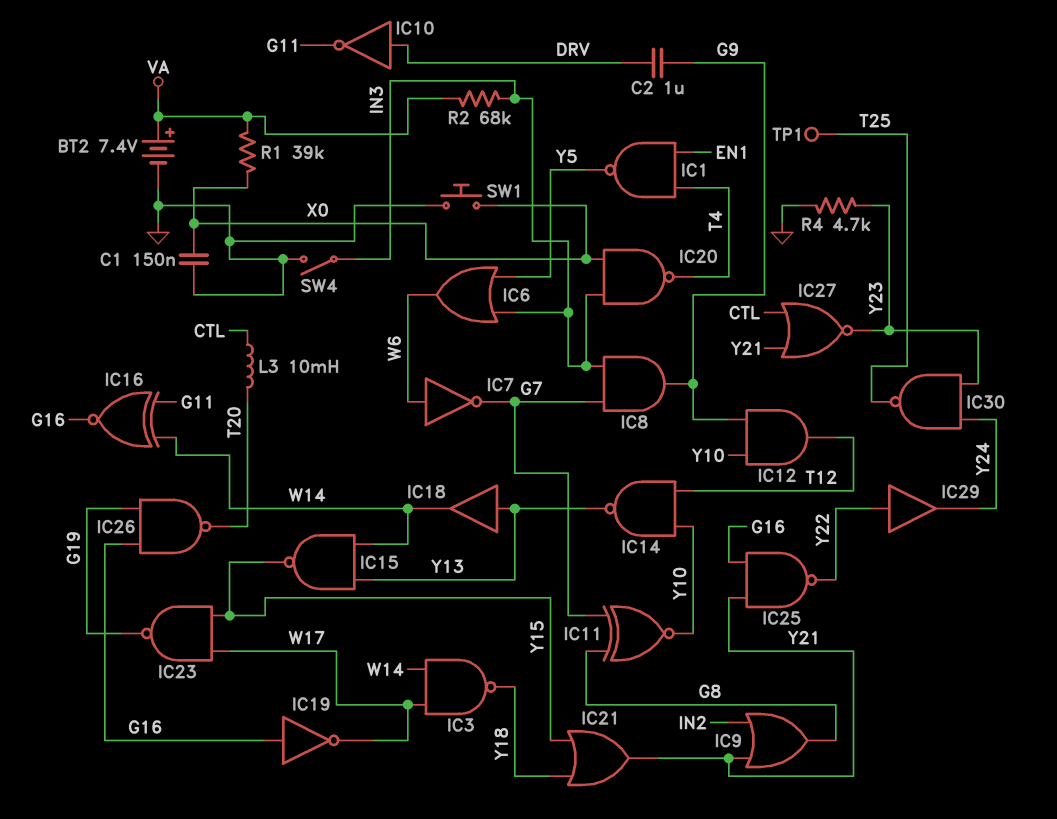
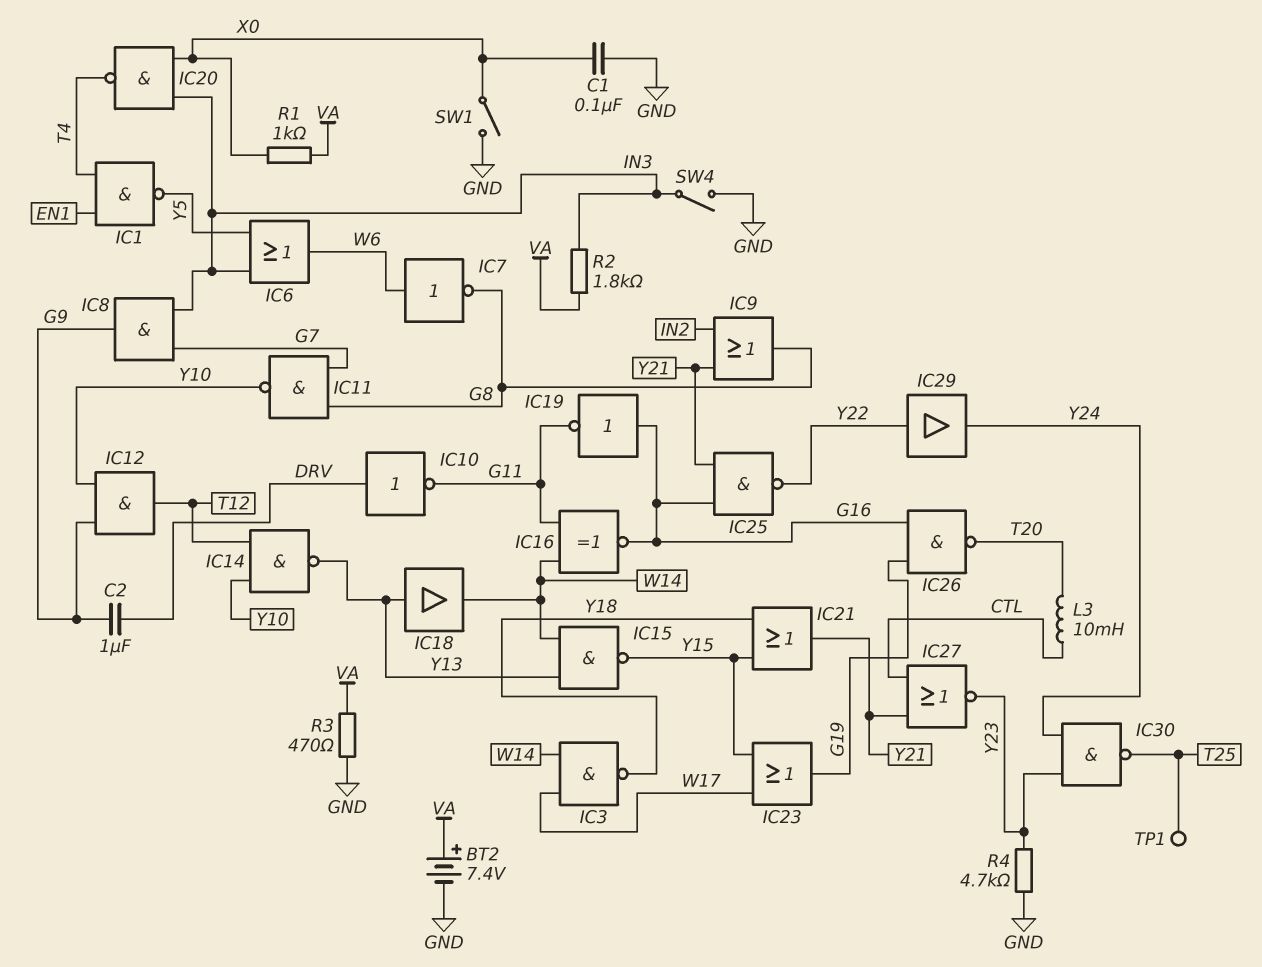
C1: 150nF (GND, X0) -> 100nF (GND, X0)
IC7: NOT (in W6, out G7) -> NOT (in W6, out G8)
IC11: XNOR (in G7, in G8, out Y10) -> NAND (in G7, in G8, out Y10)
IC19: NOT (in G16, out W17) -> NOT (in G16, out G11)
IC23: NAND (in W17, in Y15, out G19) -> OR (in W17, in Y15, out G19)
R1: 39k (VA, X0) -> 1k (VA, X0)
R2: 68k (IN3, VA) -> 1.8k (IN3, VA)
R3: none -> 470 (GND, VA)
SW1: button (GND, X0) -> switch (GND, X0)

